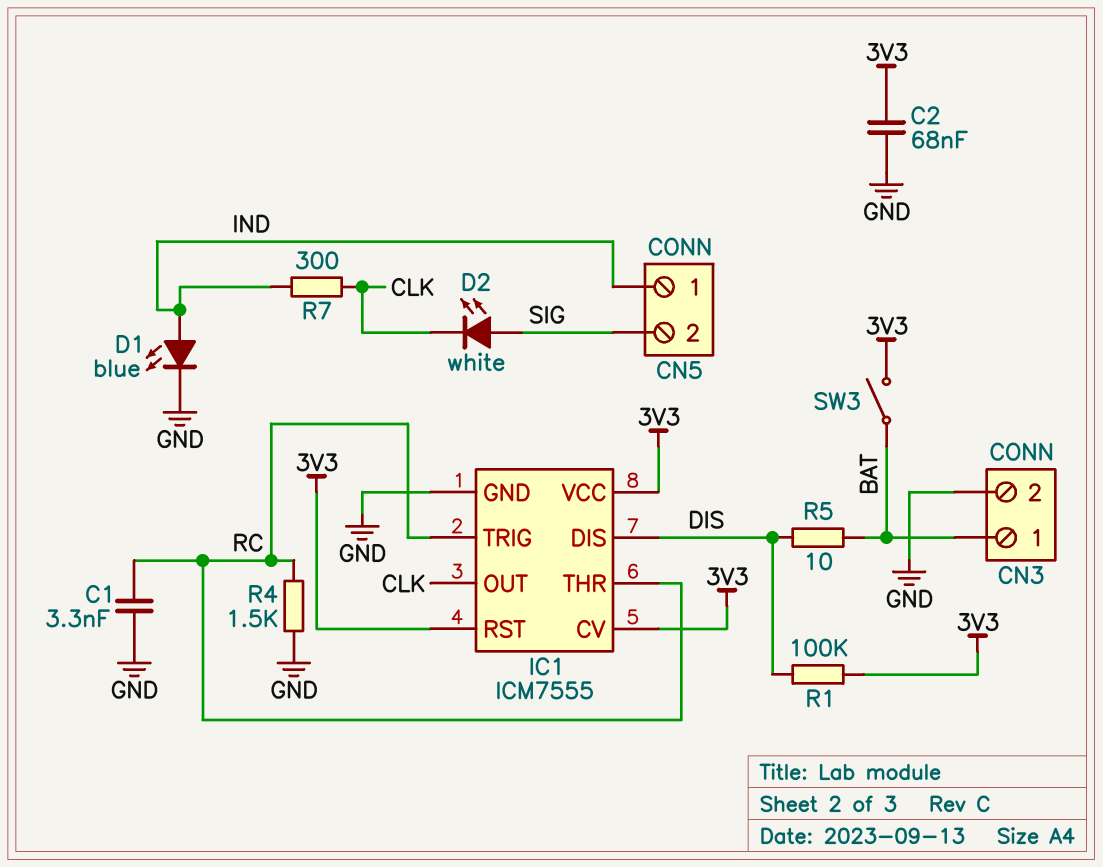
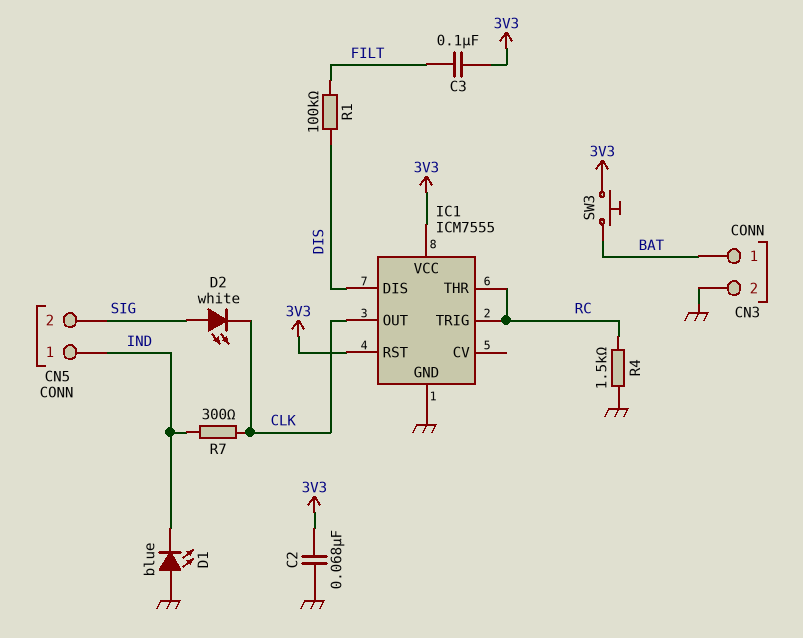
C1: 3.3nF (GND, RC) -> none
C3: none -> 100nF (3V3, FILT)
D1: LED blue (A IND, K GND) -> LED blue (A GND, K IND)
IC1 pin CV: 3V3 -> none
R1: 100k (3V3, DIS) -> 100k (DIS, FILT)
R5: 10 (BAT, DIS) -> none
SW3: switch (3V3, BAT) -> button (3V3, BAT)

